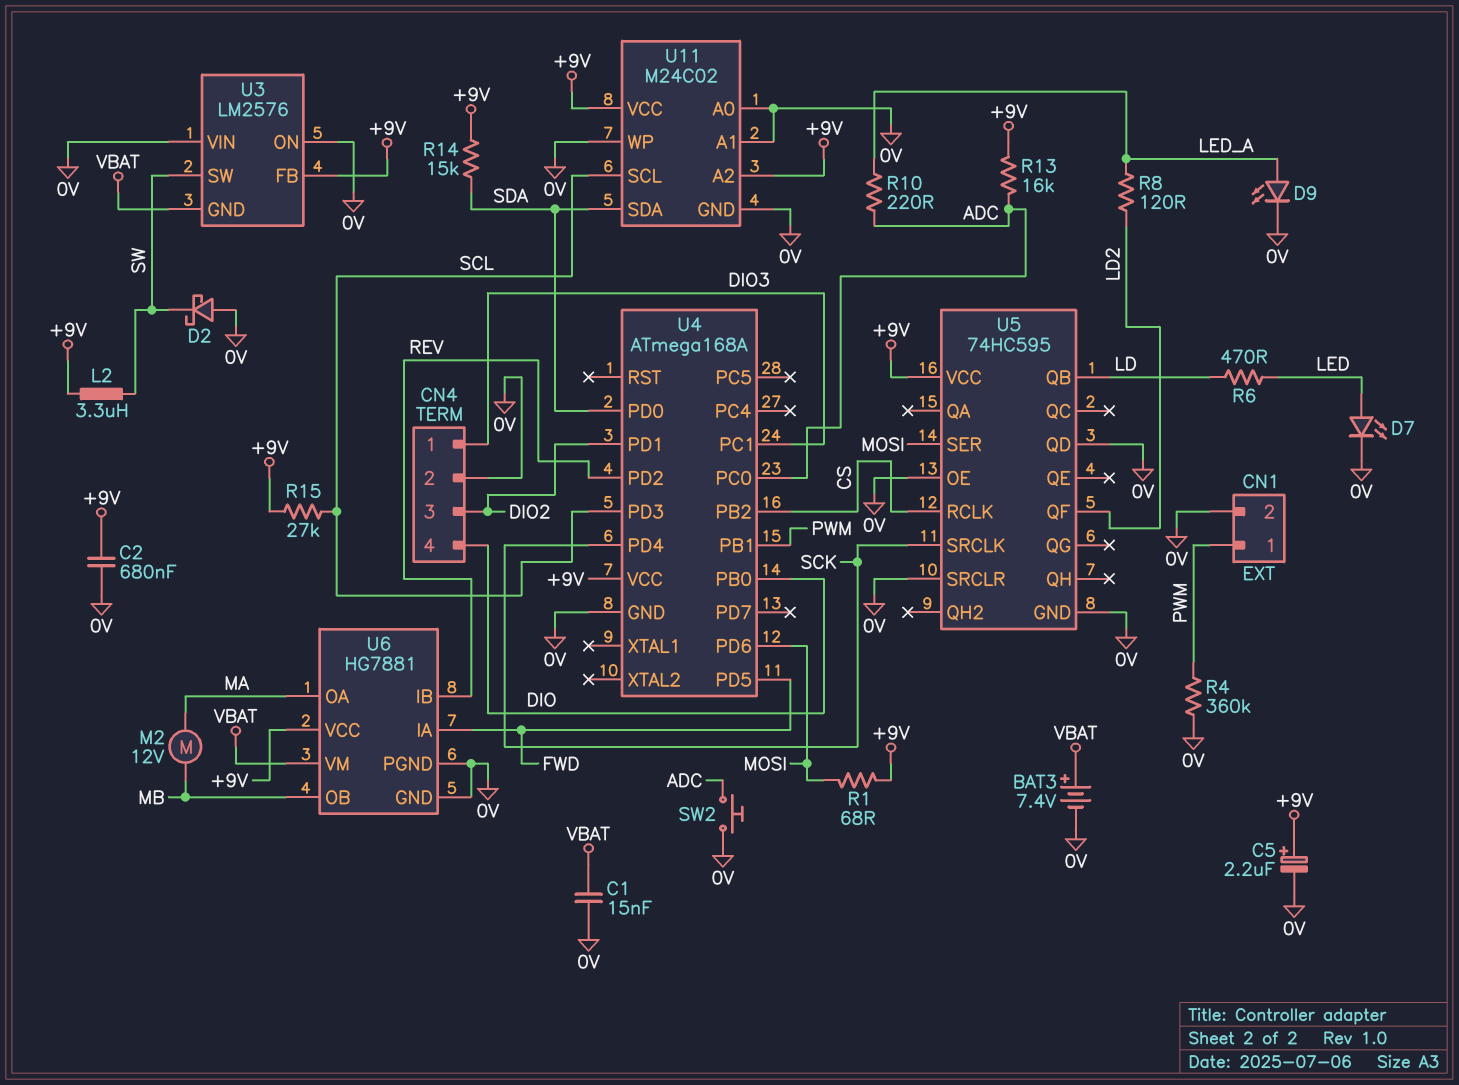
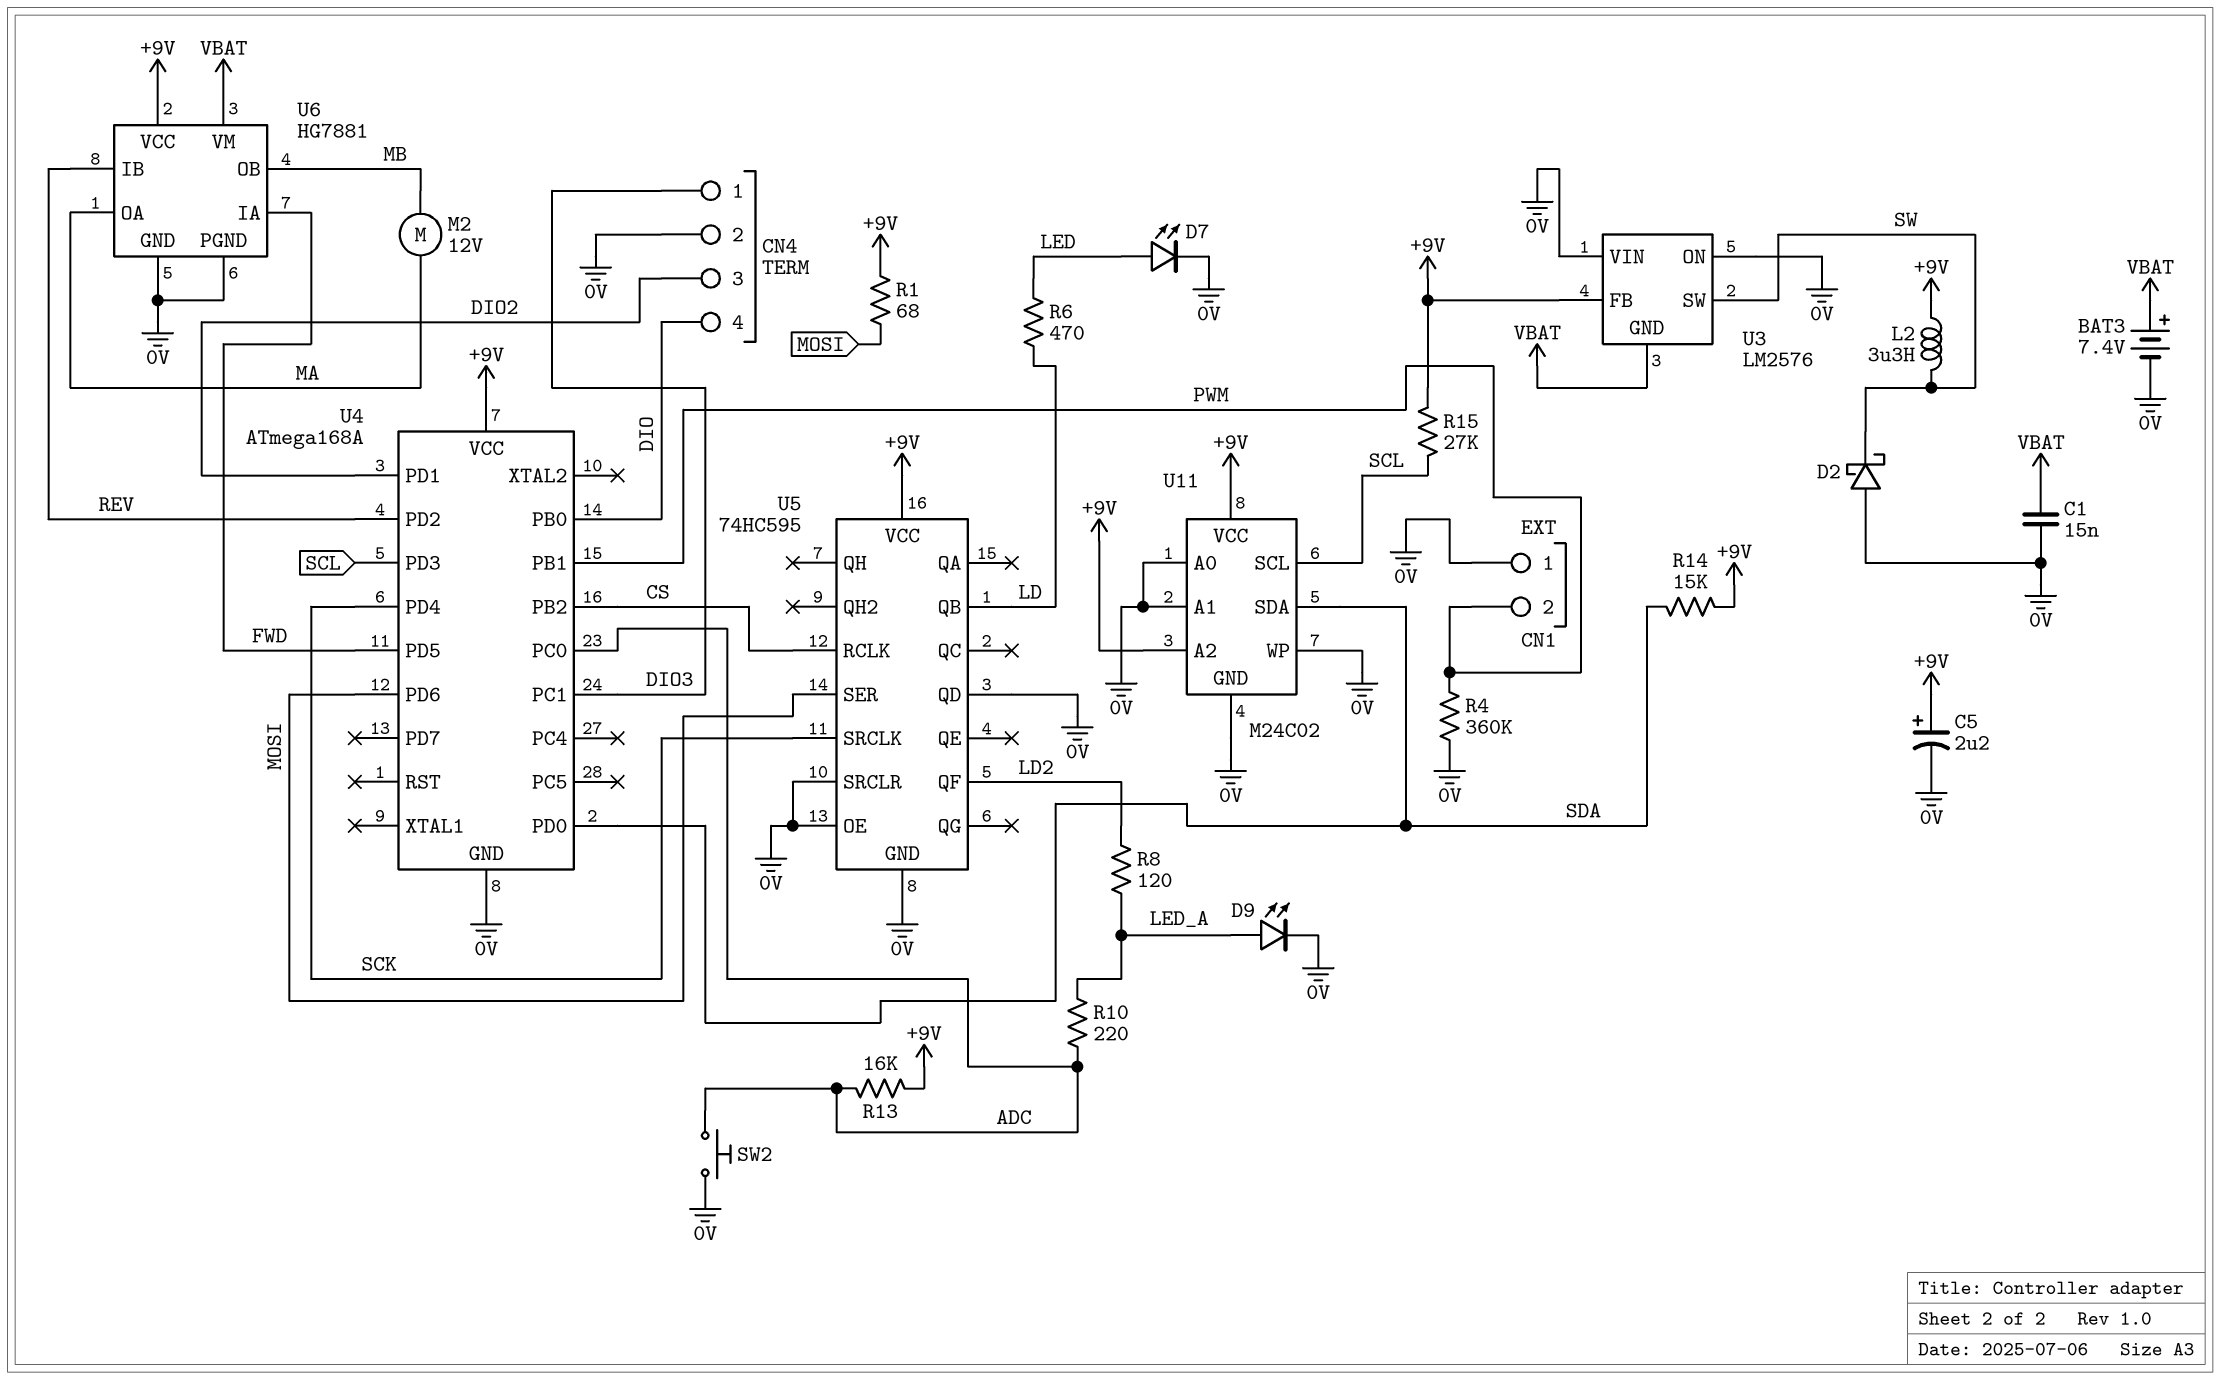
C2: 680nF (+9V, 0V) -> none
CN1 pin 1: PWM -> 0V
CN1 pin 2: 0V -> PWM

